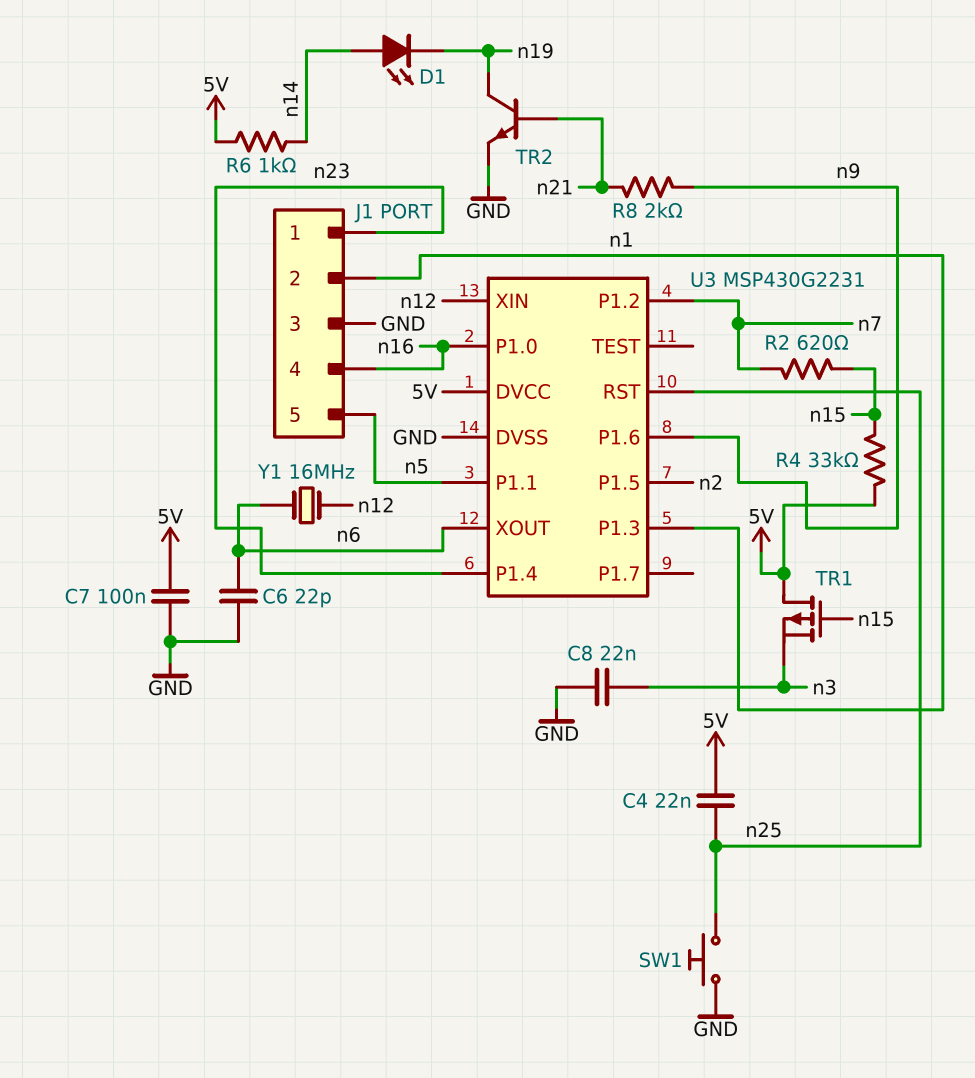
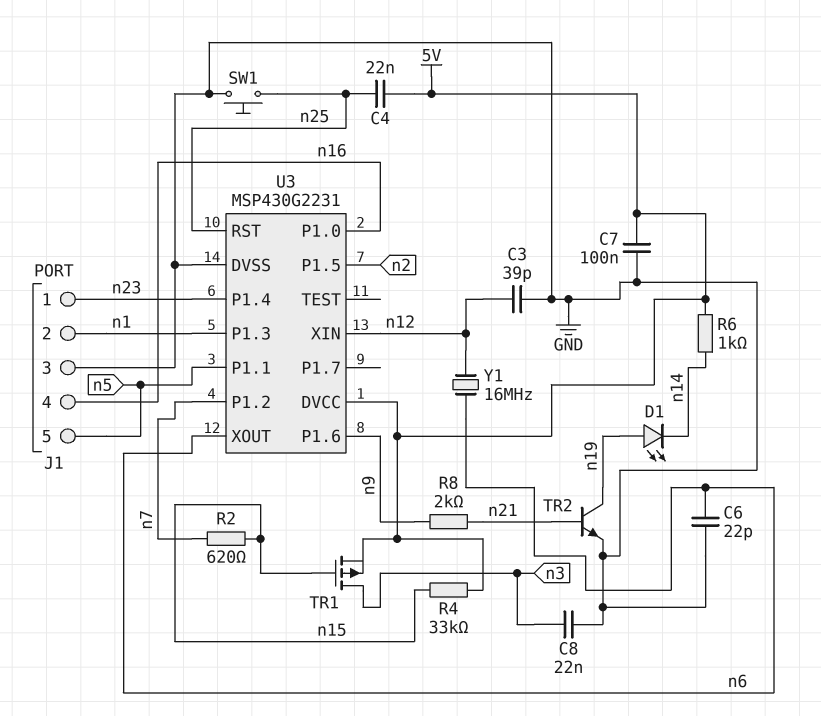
C3: none -> 39pF (GND, n12)
D1: LED (A n14, K n19) -> LED (A n19, K n14)
TR1: PMOS (G n15, D 5V, S n3) -> PMOS (G n15, D n3, S 5V)

